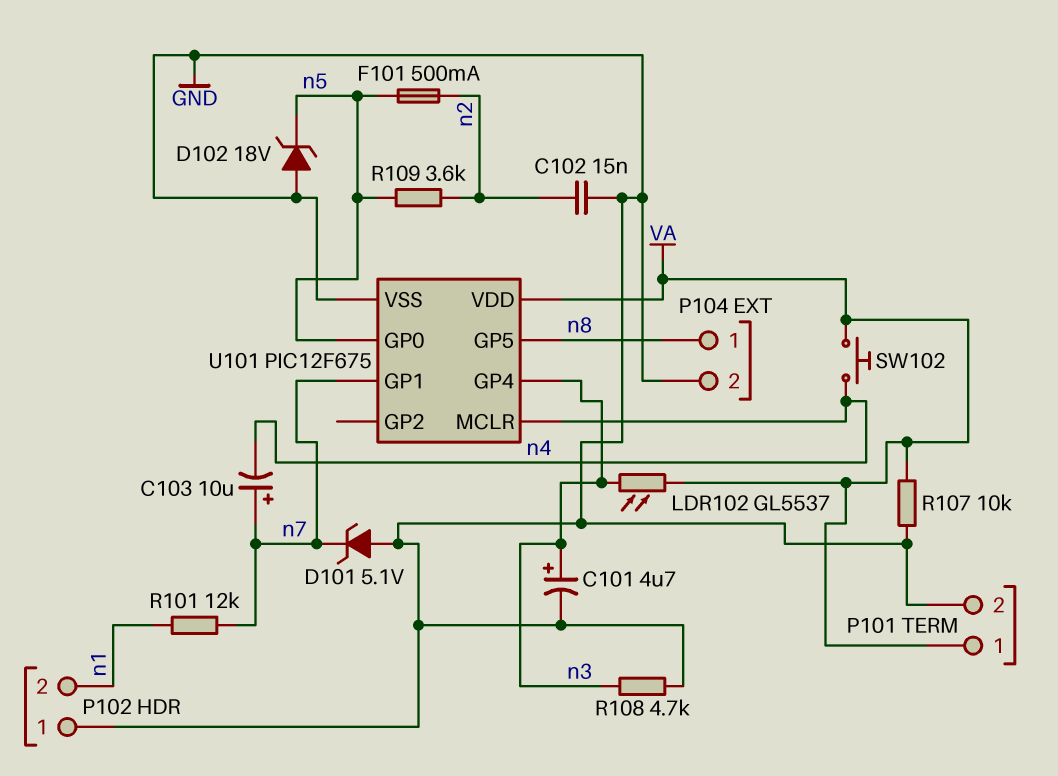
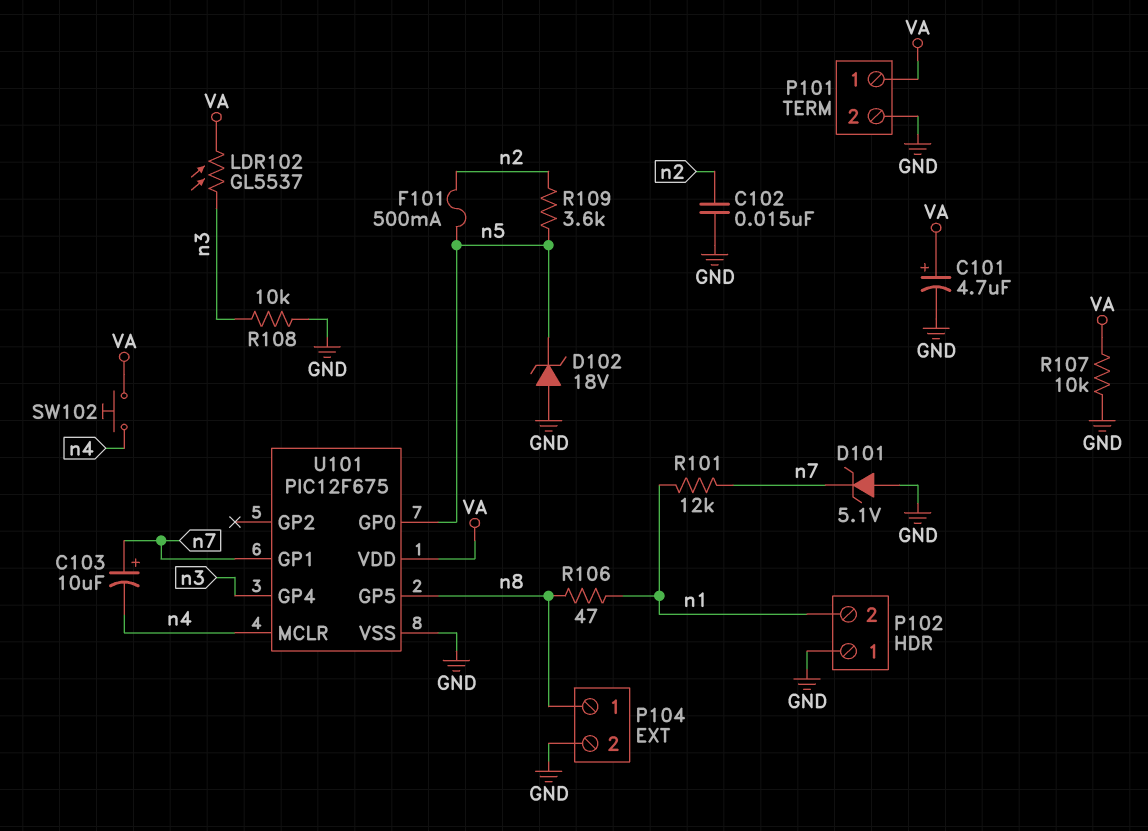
C101: 4.7uF (plus n3, minus GND) -> 4.7uF (plus VA, minus GND)
R106: none -> 47 (n1, n8)
R108: 4.7k (GND, n3) -> 10k (GND, n3)

